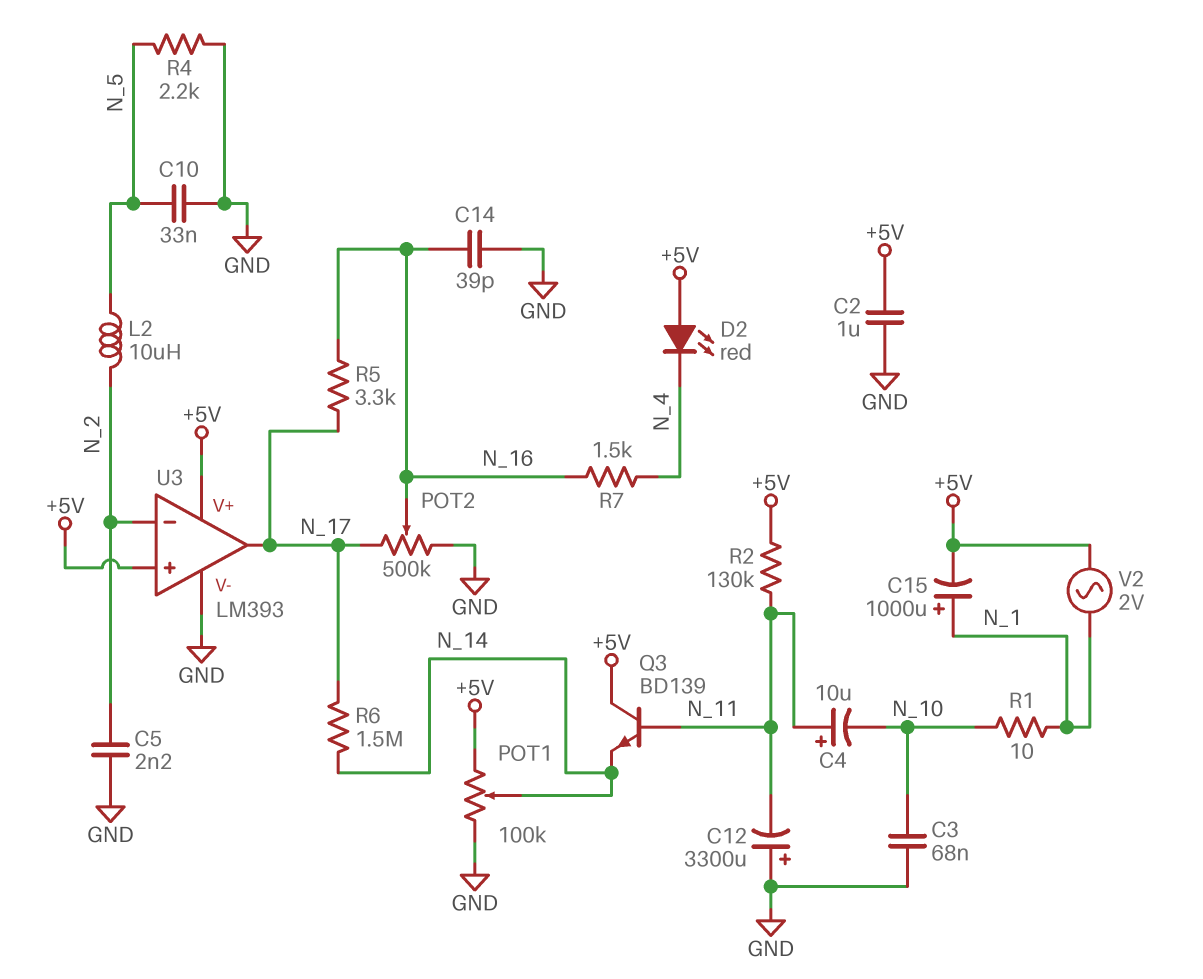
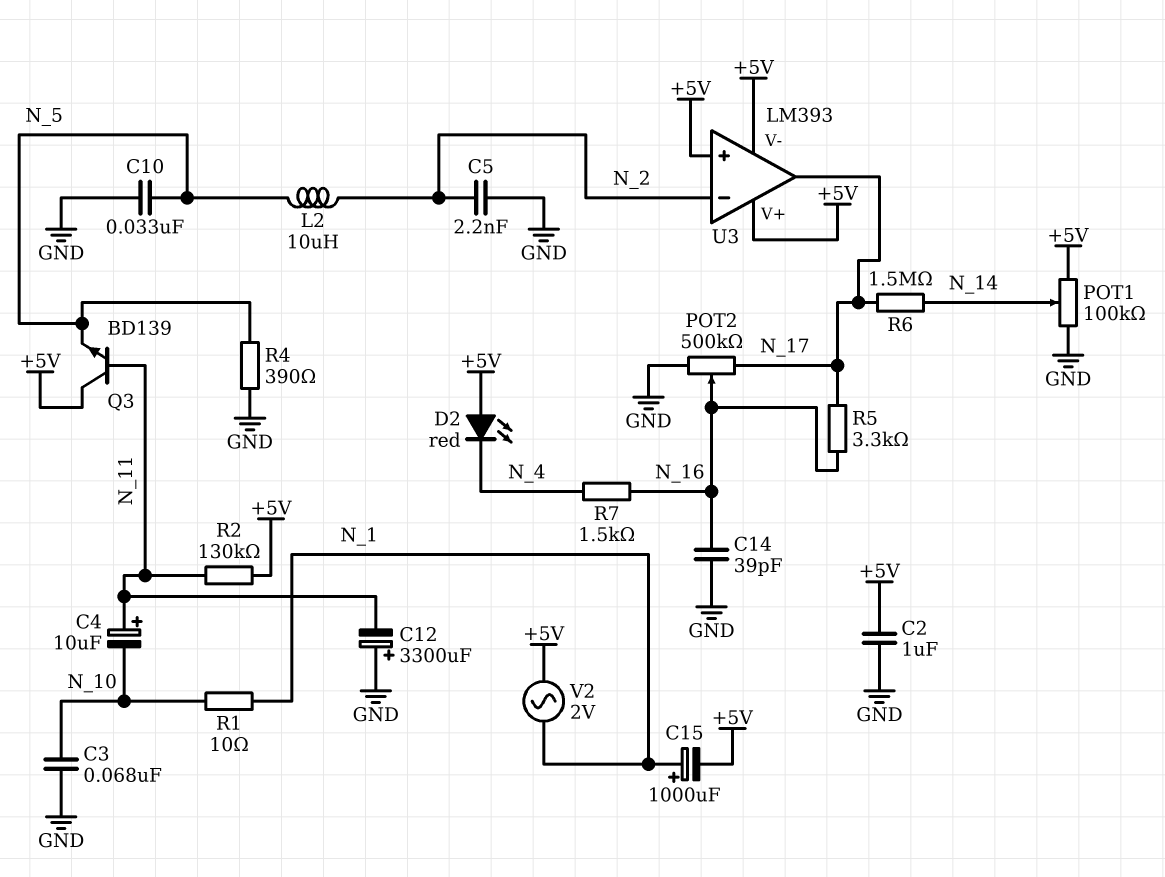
Q3: NPN BD139 (B N_11, C +5V, E N_14) -> NPN BD139 (B N_11, C +5V, E N_5)
R4: 2.2k (GND, N_5) -> 390 (GND, N_5)
U3 pin V-: GND -> +5V

